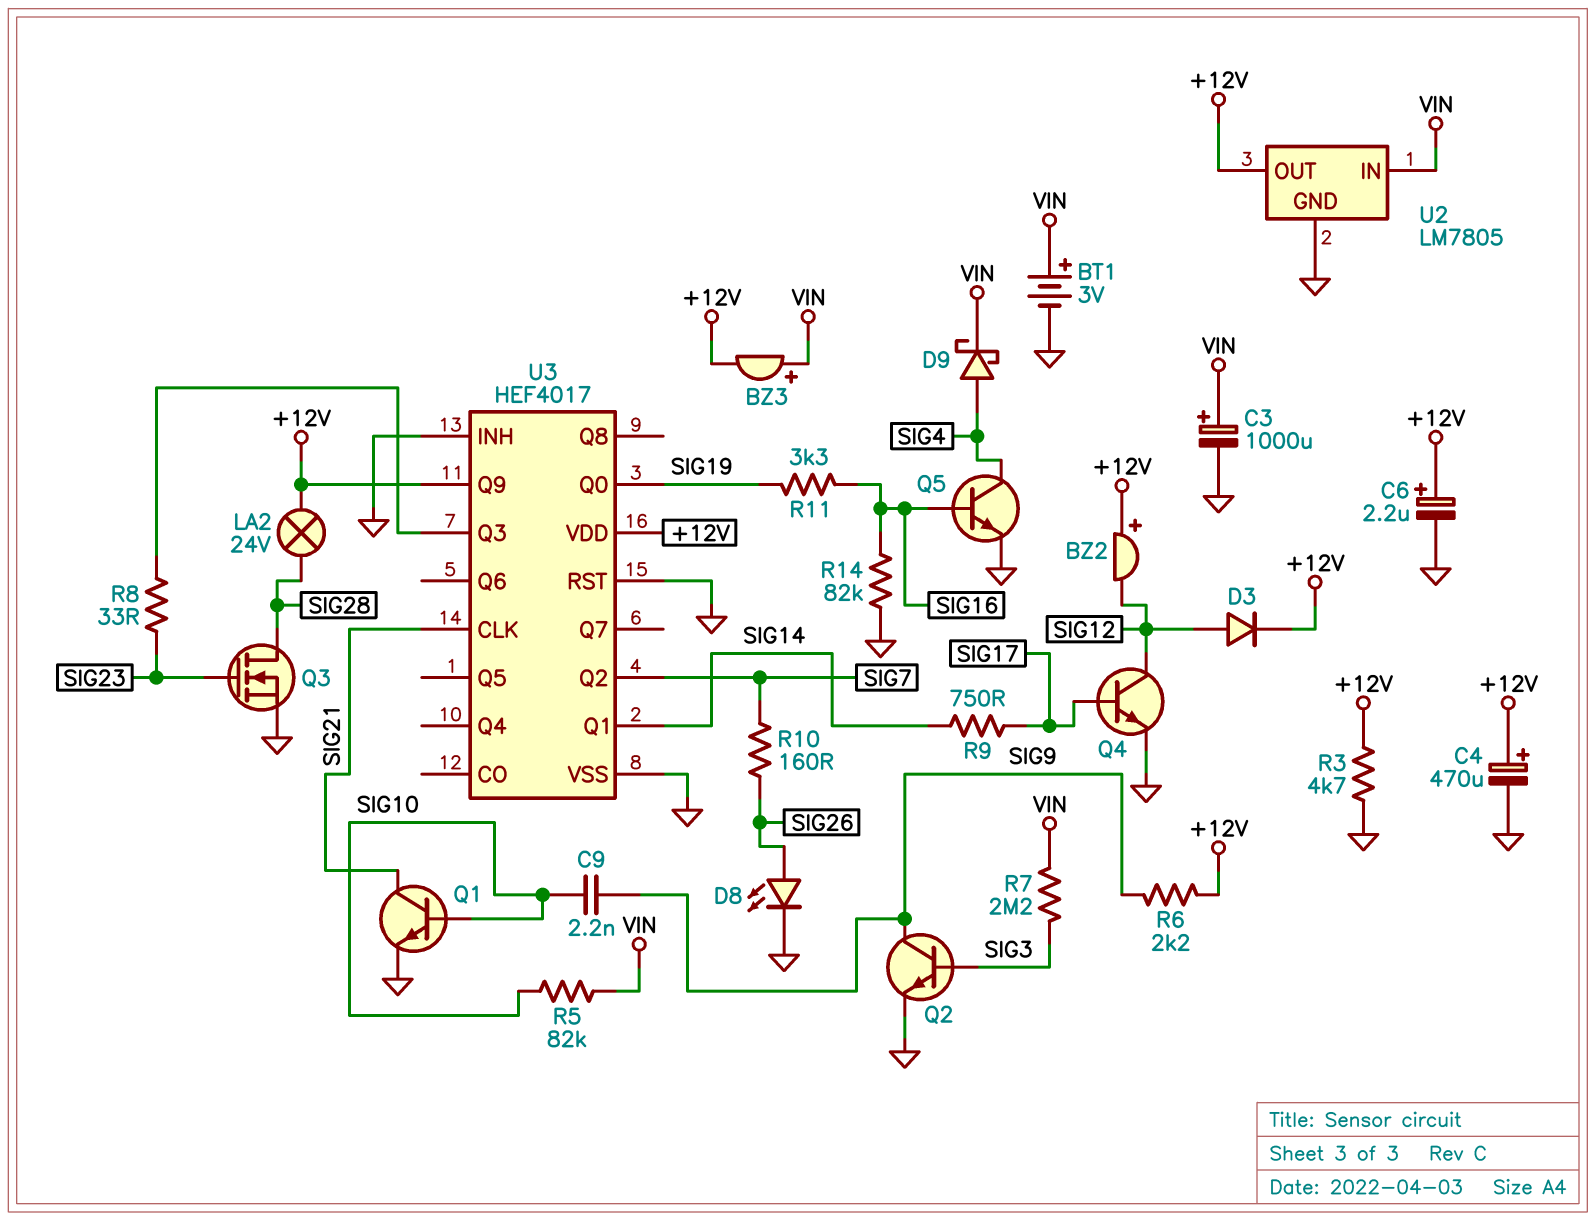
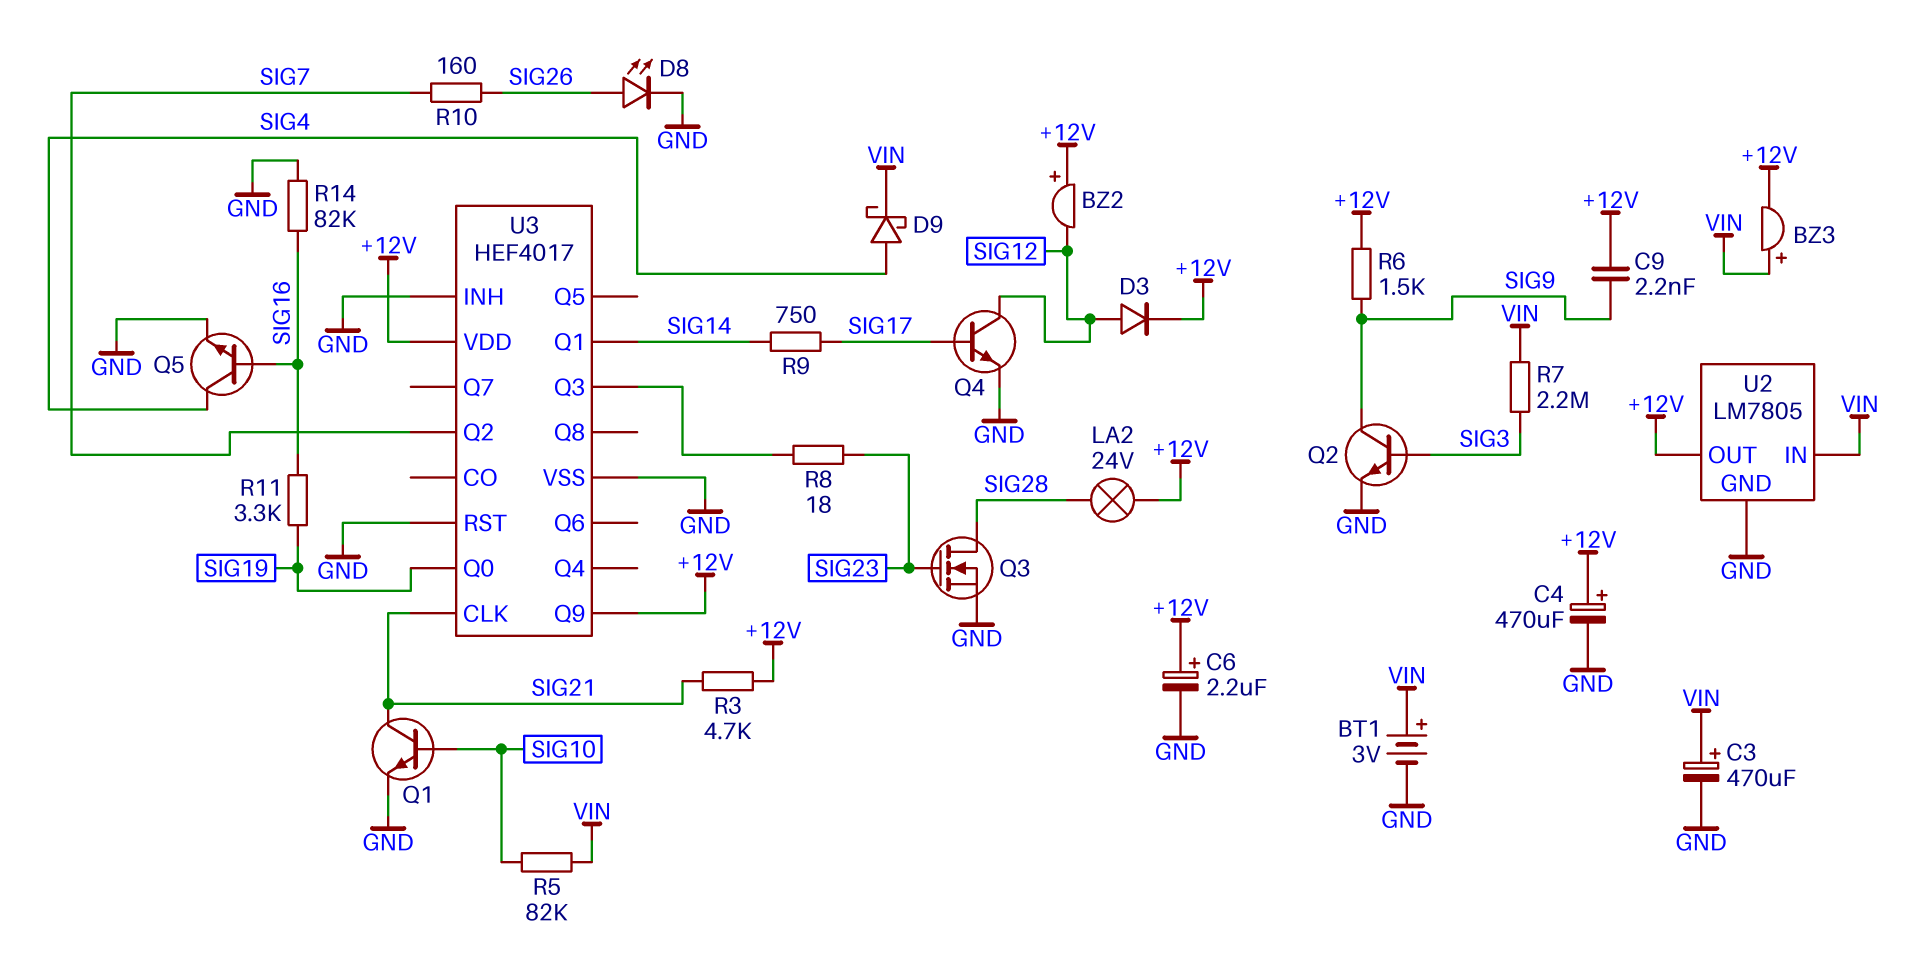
C3: 1000uF (plus VIN, minus GND) -> 470uF (plus VIN, minus GND)
C9: 2.2nF (SIG9, SIG10) -> 2.2nF (+12V, SIG9)
R3: 4.7k (+12V, GND) -> 4.7k (+12V, SIG21)
R6: 2.2k (+12V, SIG9) -> 1.5k (+12V, SIG9)
R8: 33 (SIG23, U3/Q3) -> 18 (SIG23, U3/Q3)

